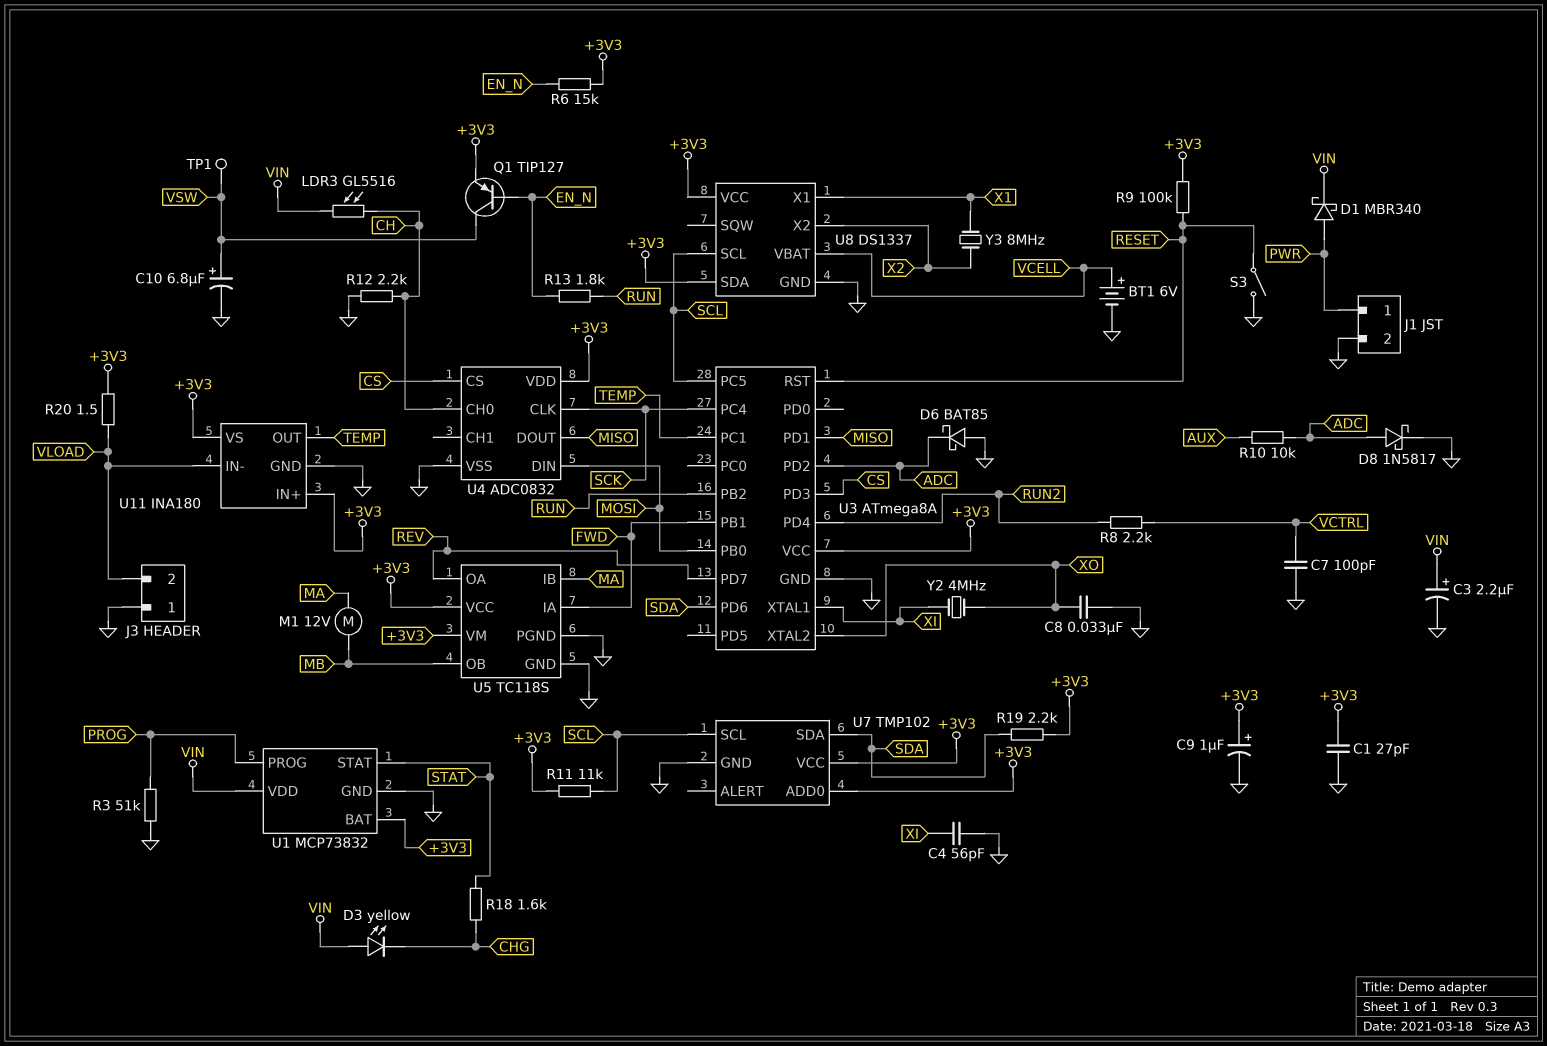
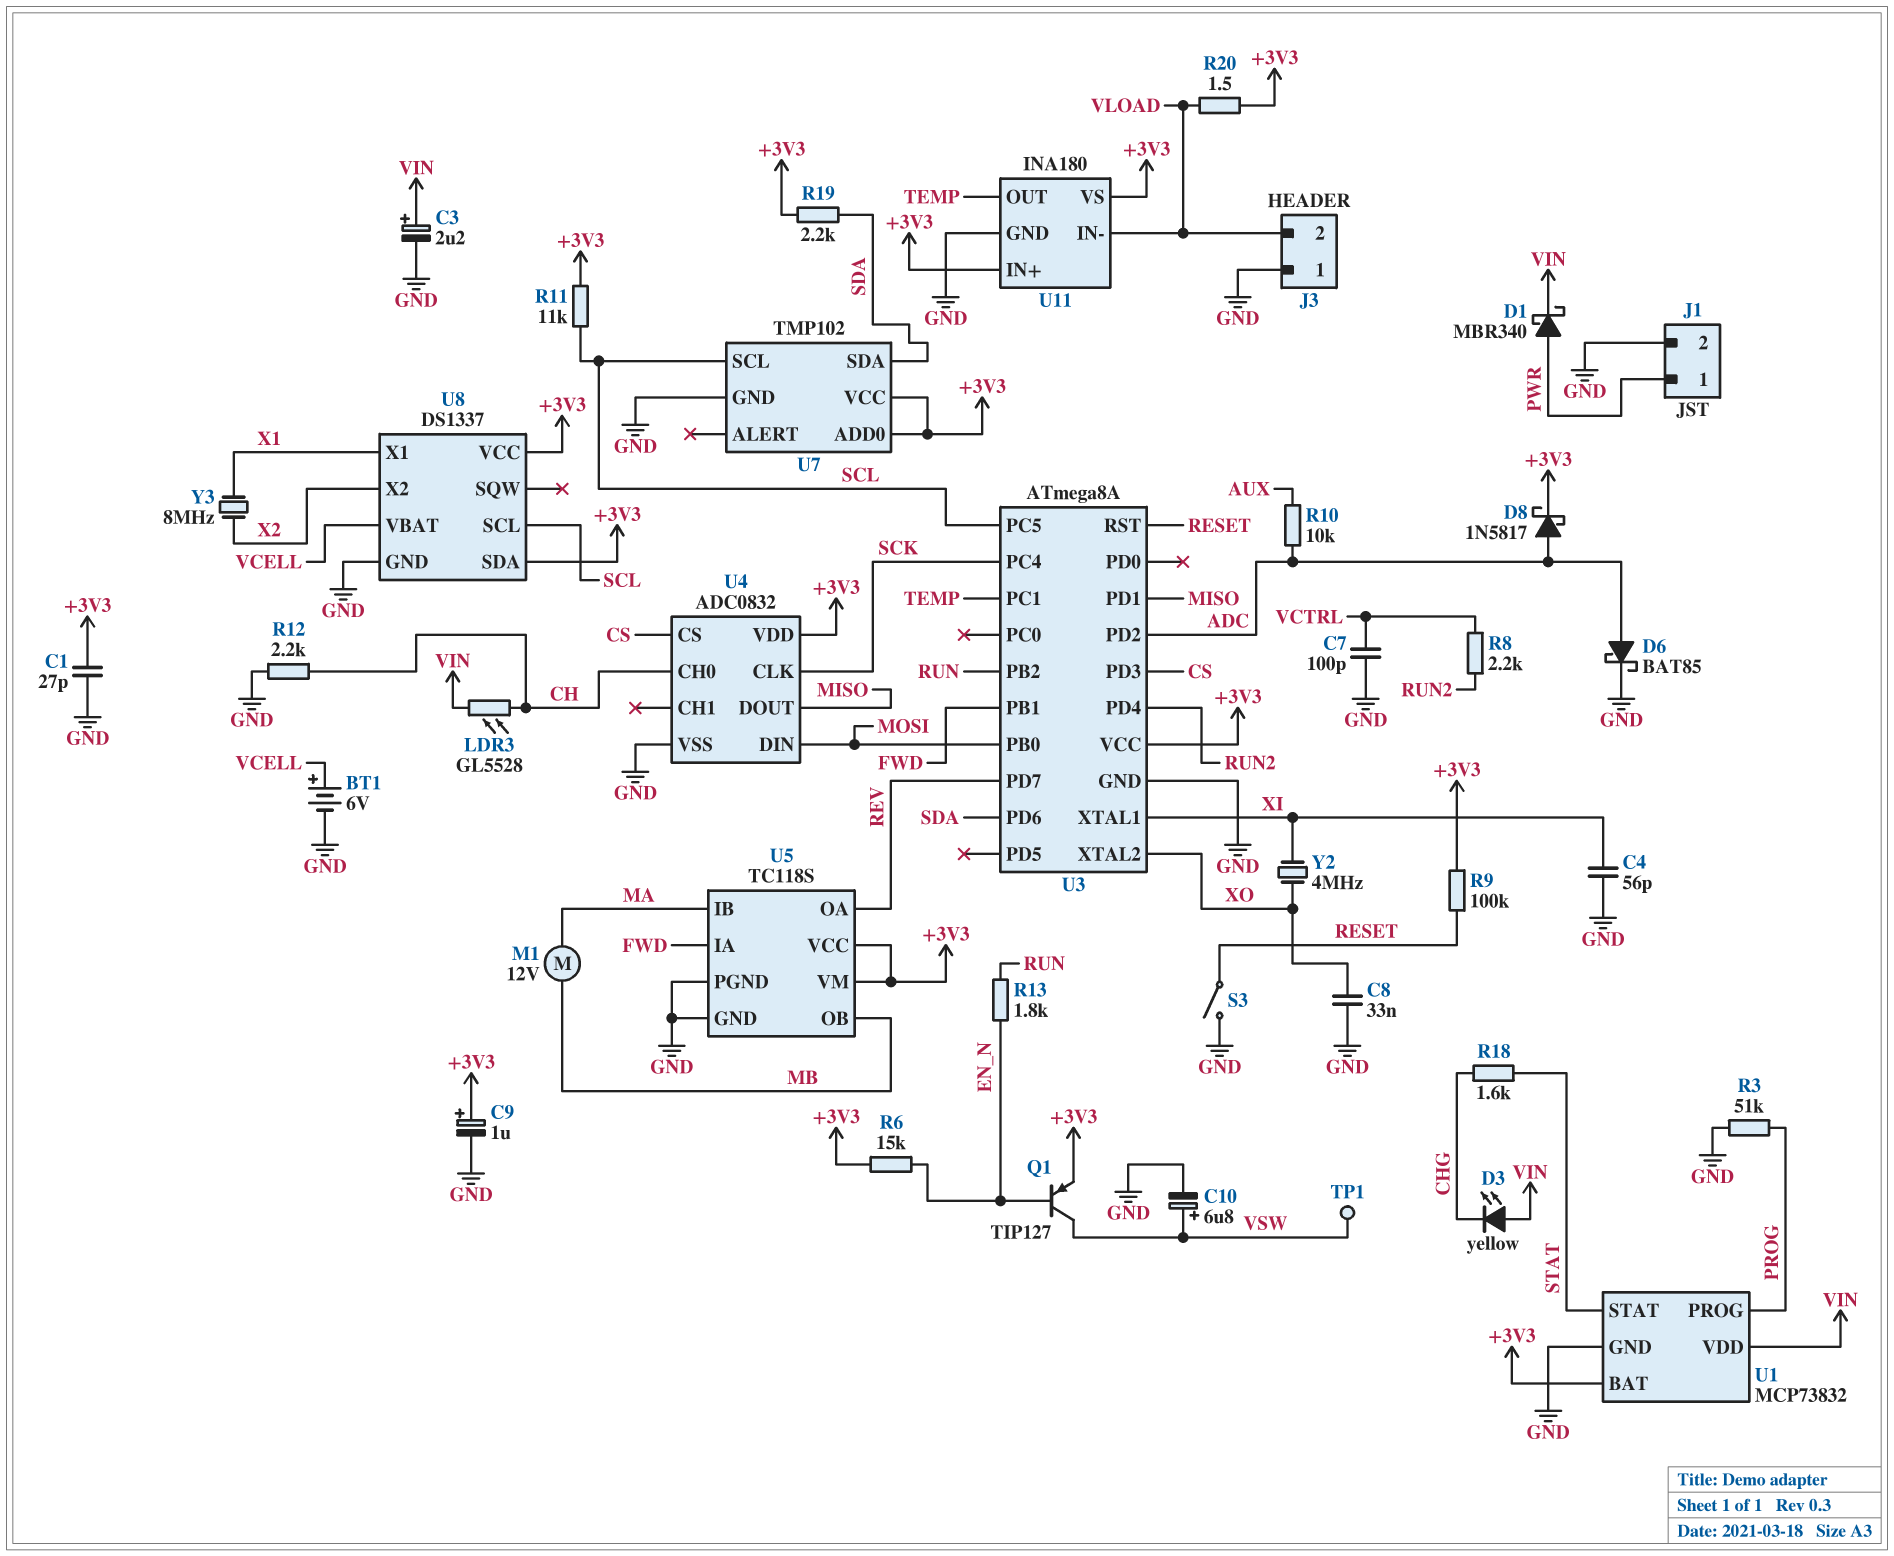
D6: schottky BAT85 (A GND, K ADC) -> schottky BAT85 (A ADC, K GND)
D8: schottky 1N5817 (A ADC, K GND) -> schottky 1N5817 (A ADC, K +3V3)
LDR3: GL5516 (CH, VIN) -> GL5528 (CH, VIN)

